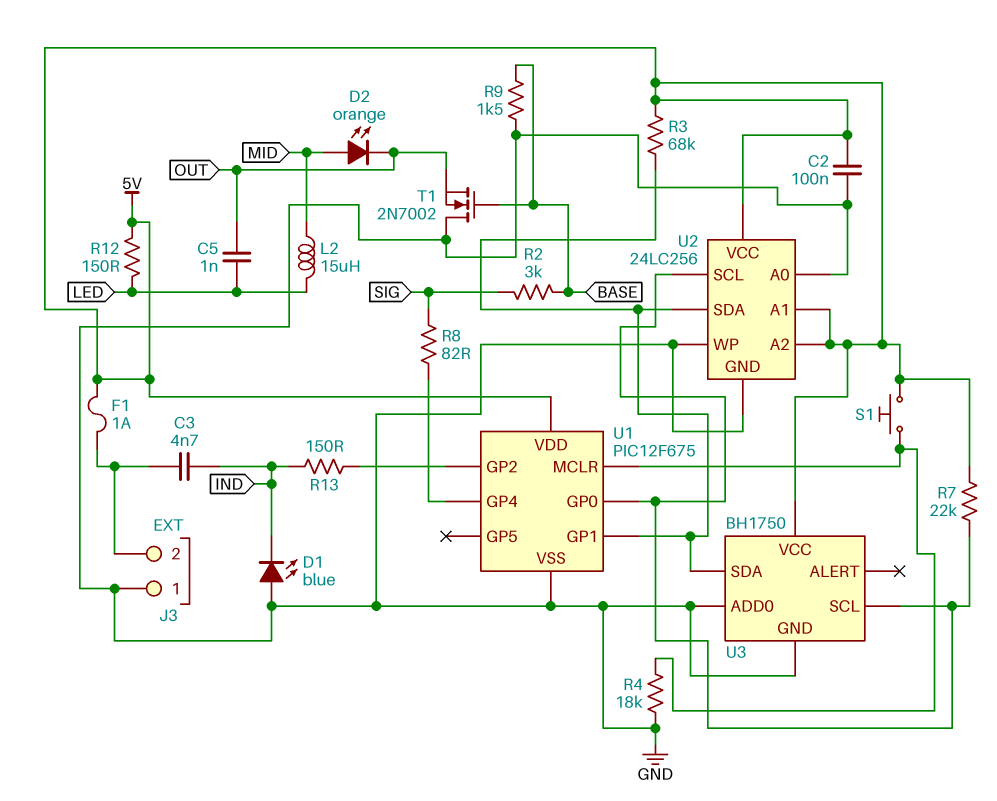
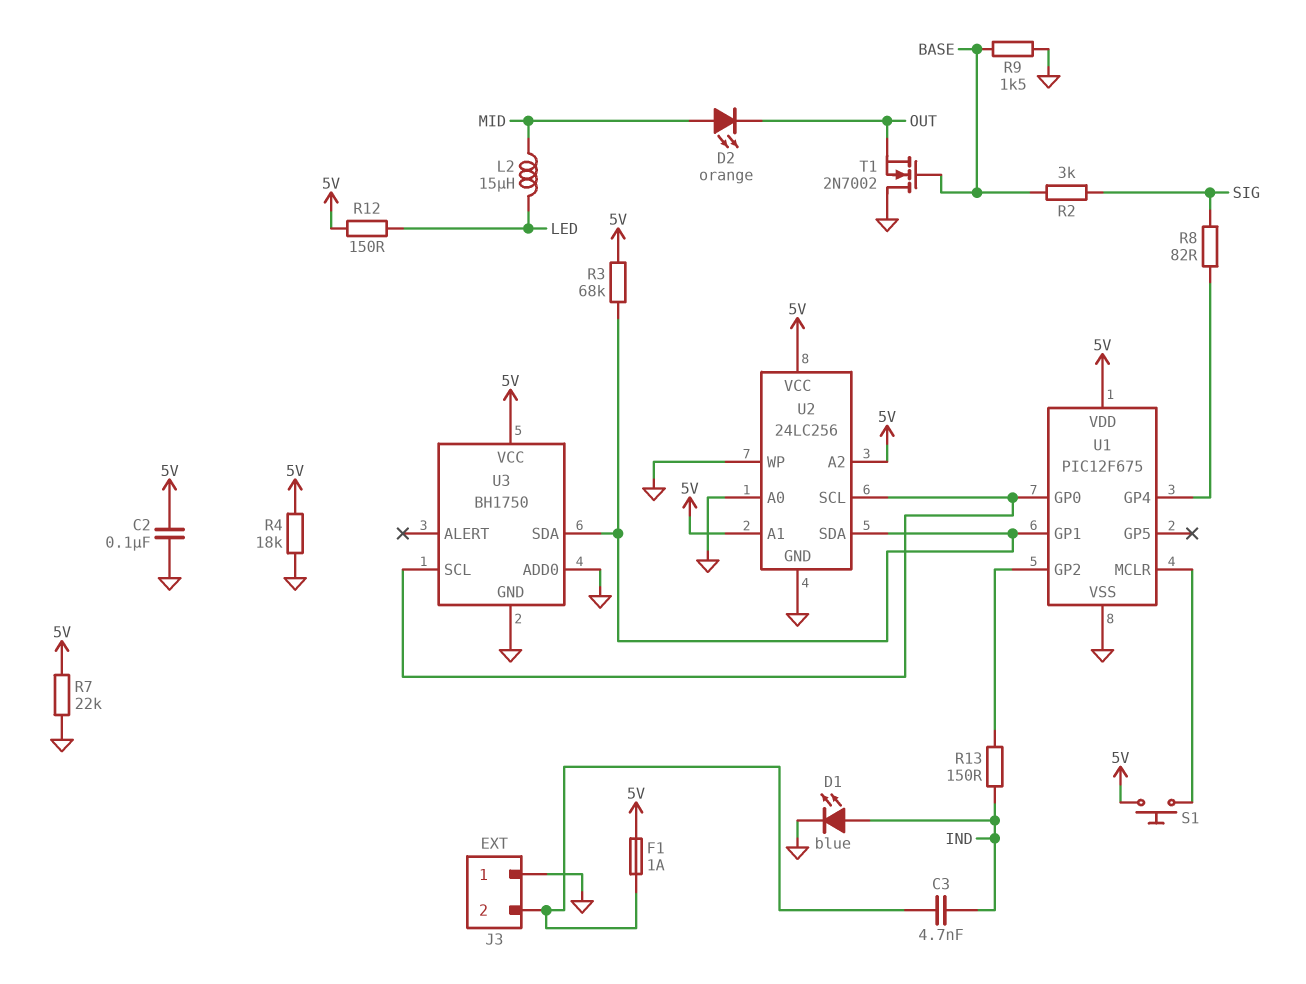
C5: 1nF (LED, OUT) -> none
D1: LED blue (A GND, K IND) -> LED blue (A IND, K GND)
R4: 18k (GND, U1/MCLR) -> 18k (5V, GND)
R7: 22k (5V, U1/GP0) -> 22k (5V, GND)

